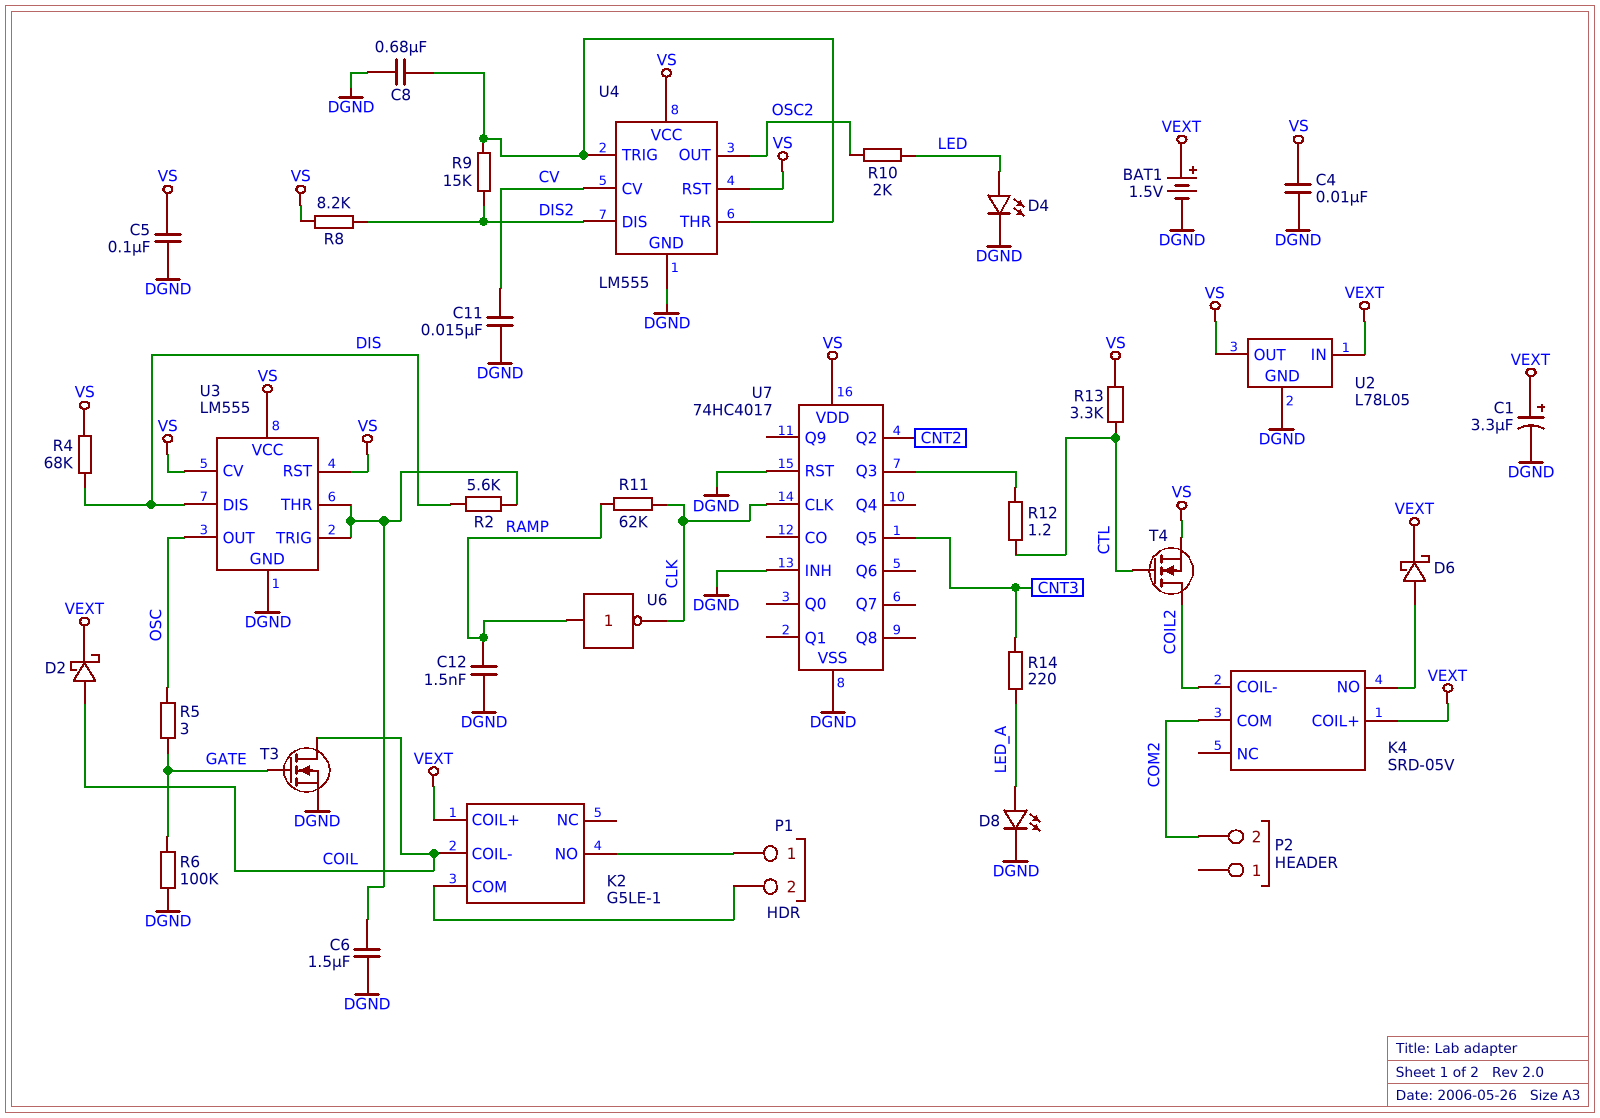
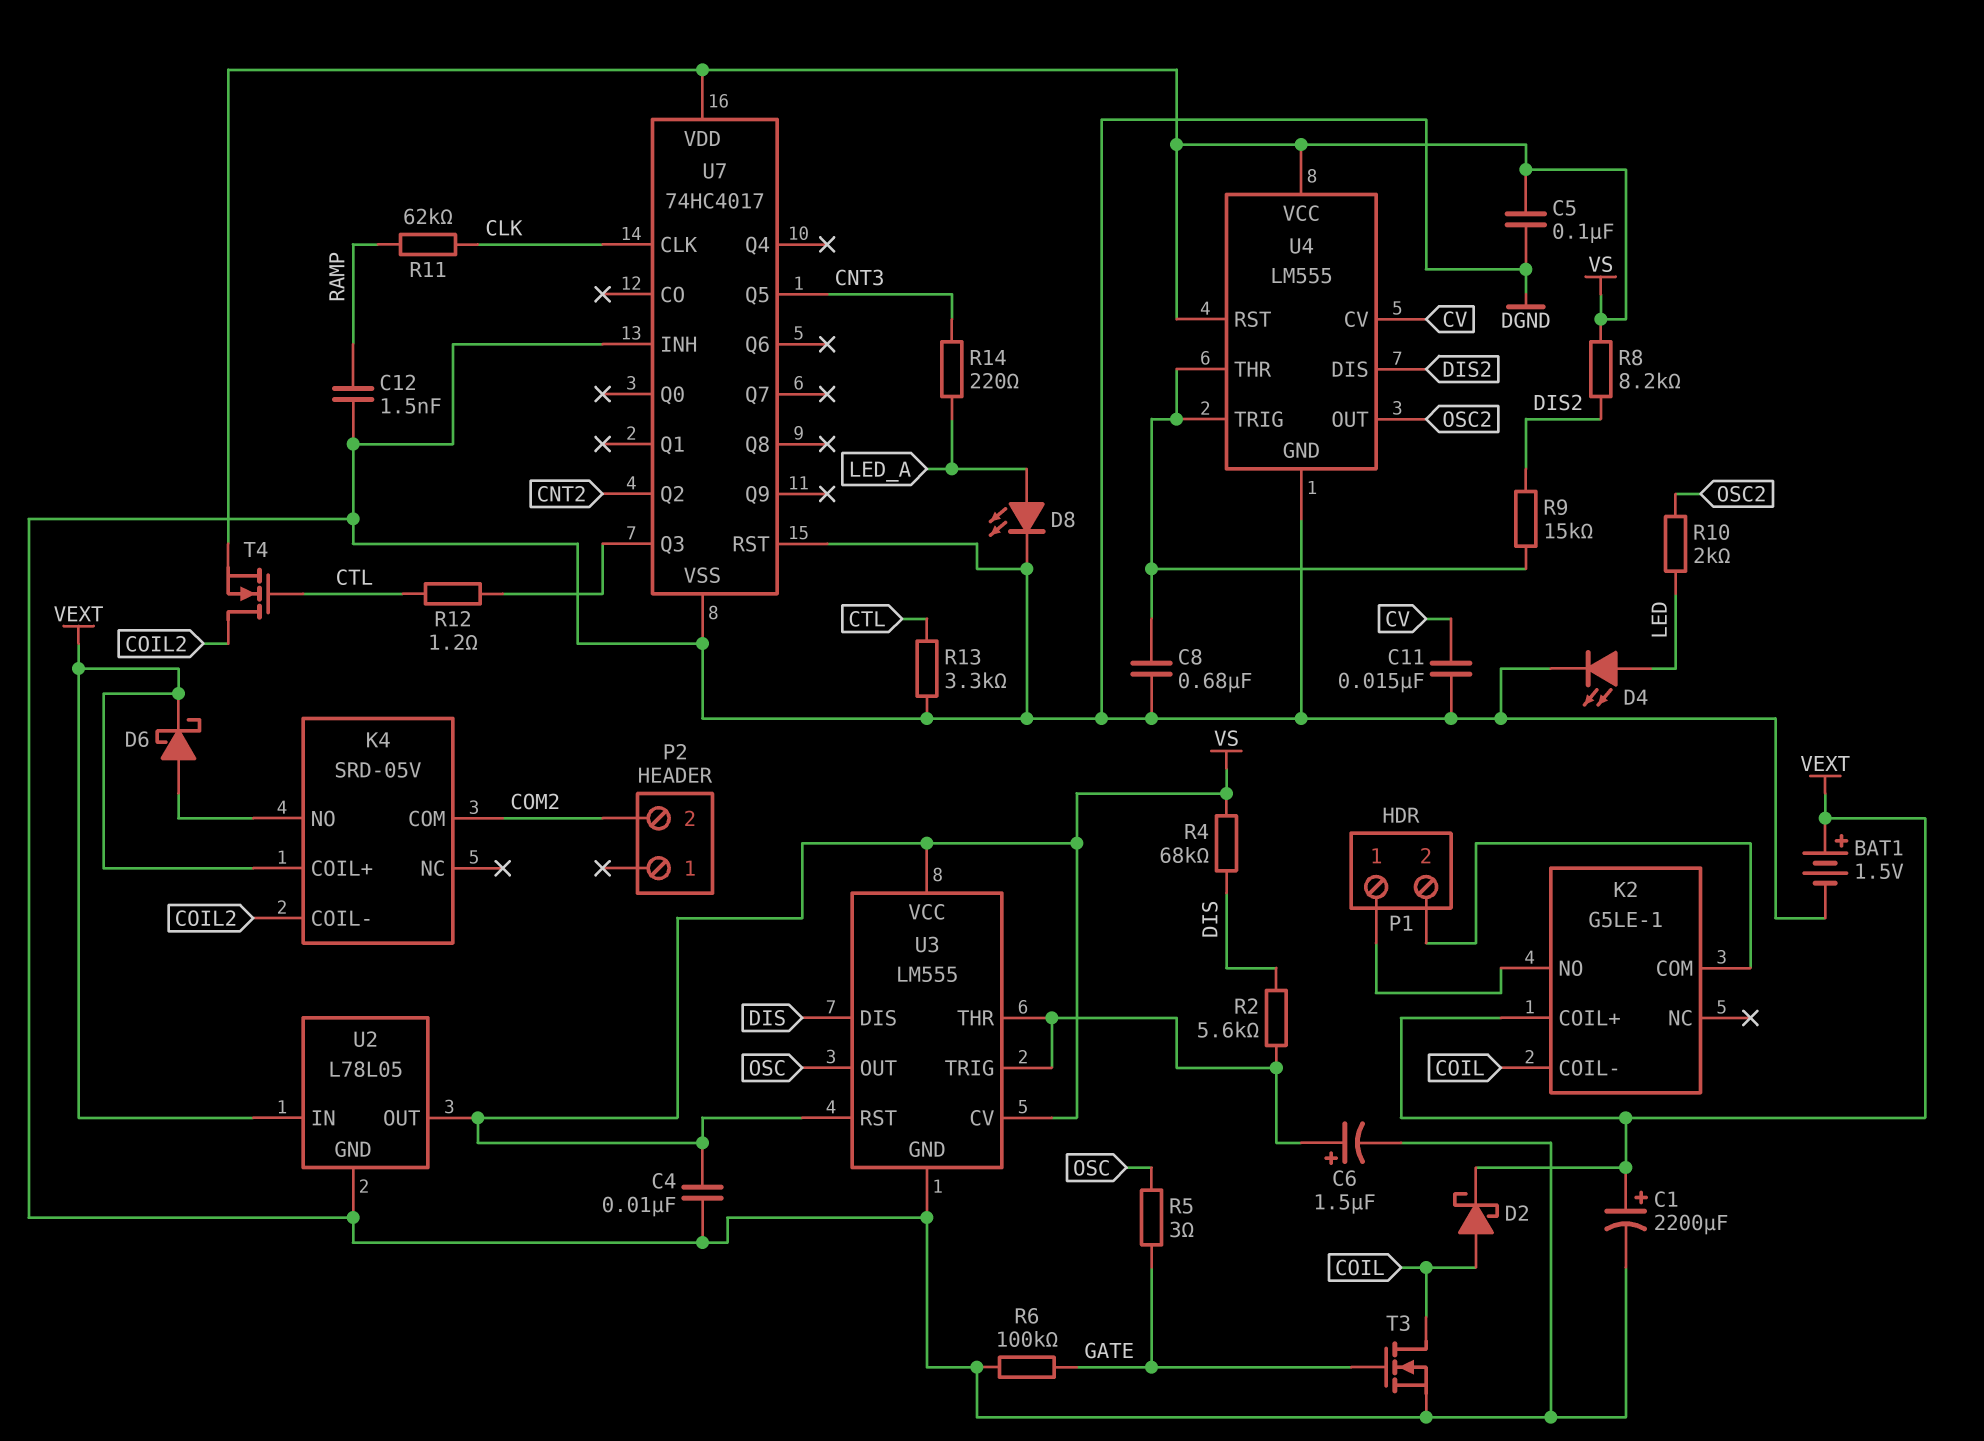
C1: 3.3uF (plus VEXT, minus DGND) -> 2200uF (plus VEXT, minus DGND)
C6: 1.5uF (DGND, U3/THR) -> 1.5uF (plus U3/THR, minus DGND)
R13: 3.3k (CTL, VS) -> 3.3k (CTL, DGND)
U6: NOT (in RAMP, out CLK) -> none

